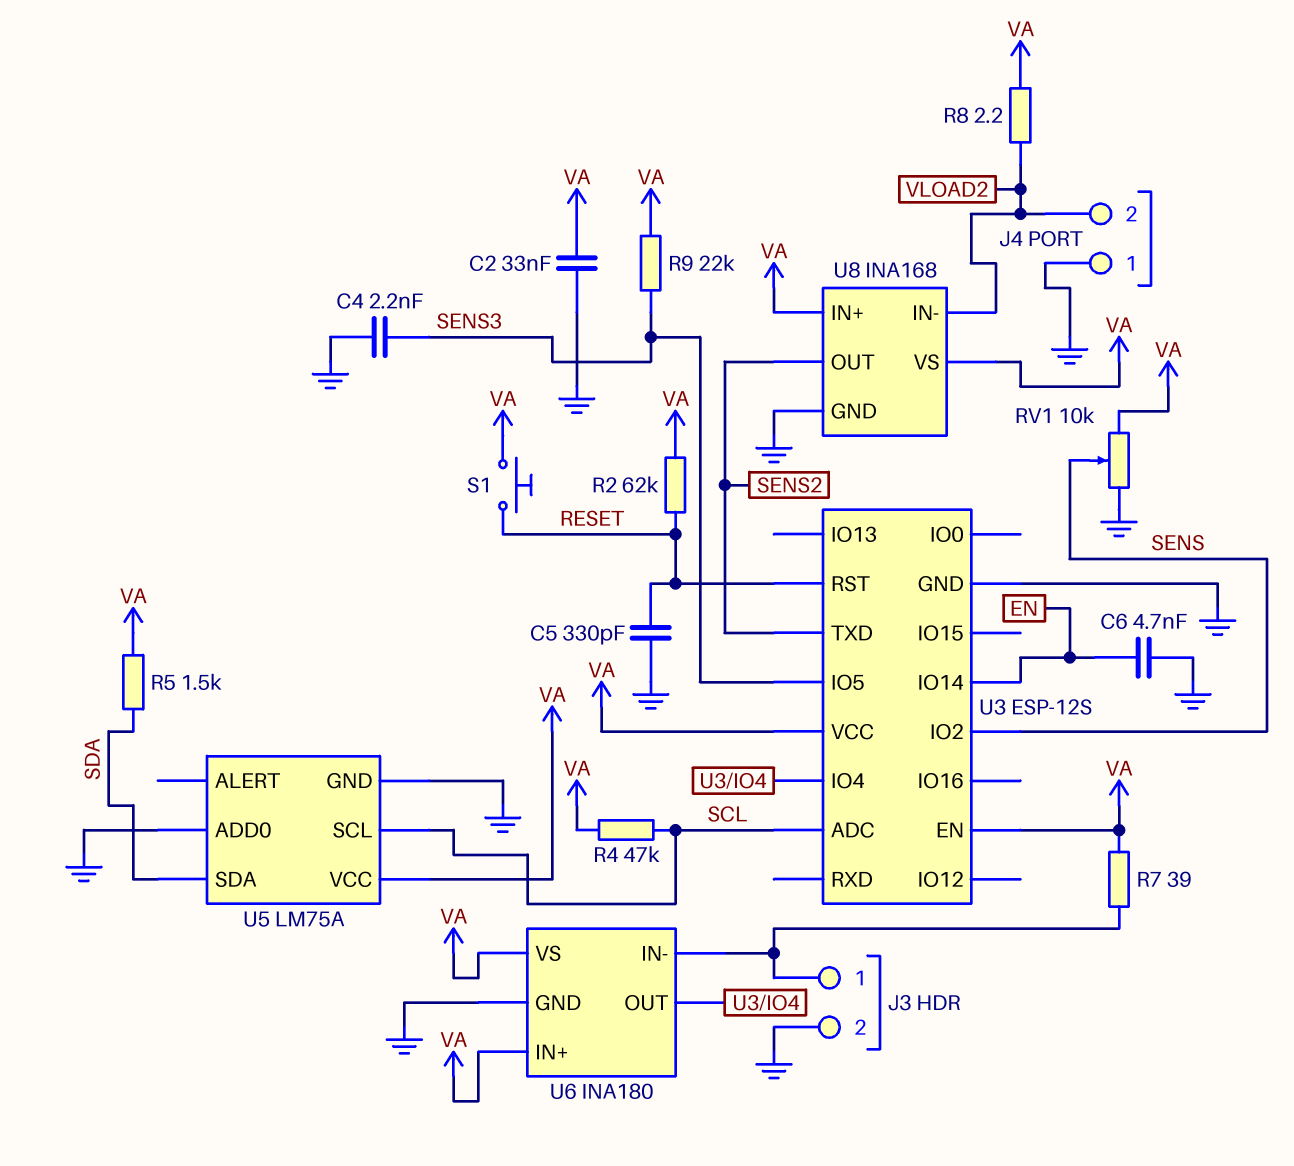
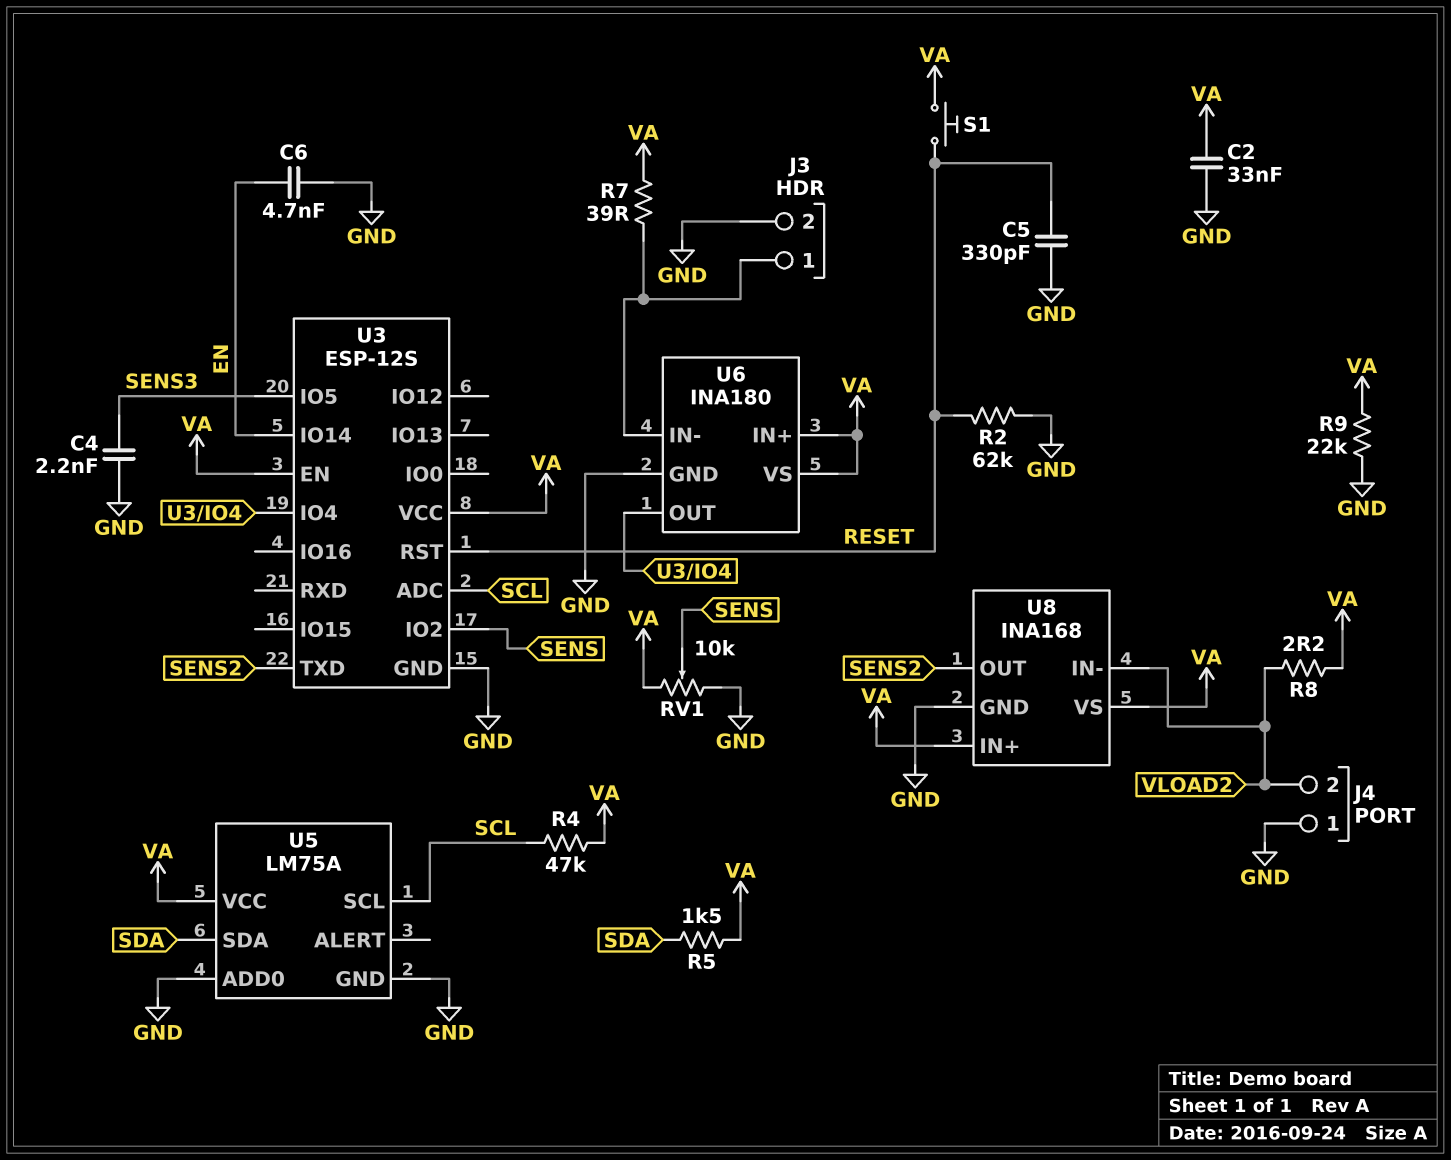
R2: 62k (RESET, VA) -> 62k (GND, RESET)
R9: 22k (SENS3, VA) -> 22k (GND, VA)

